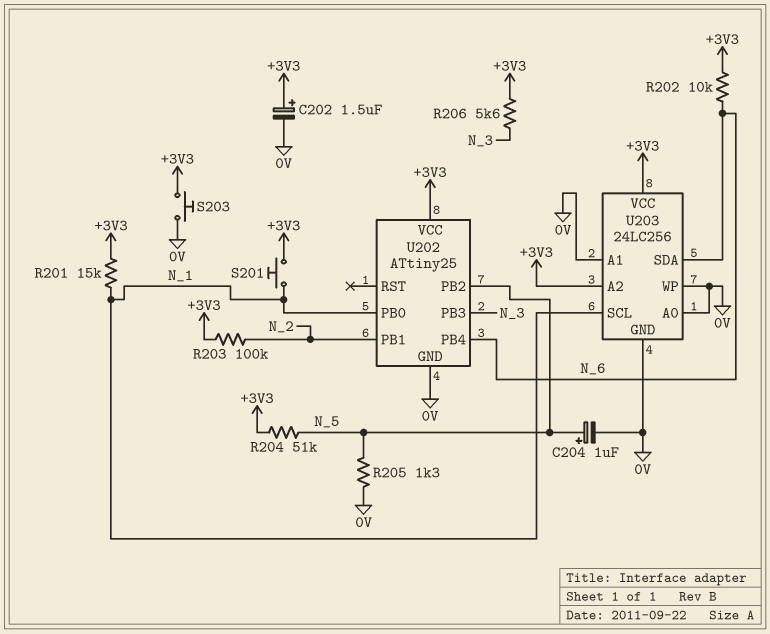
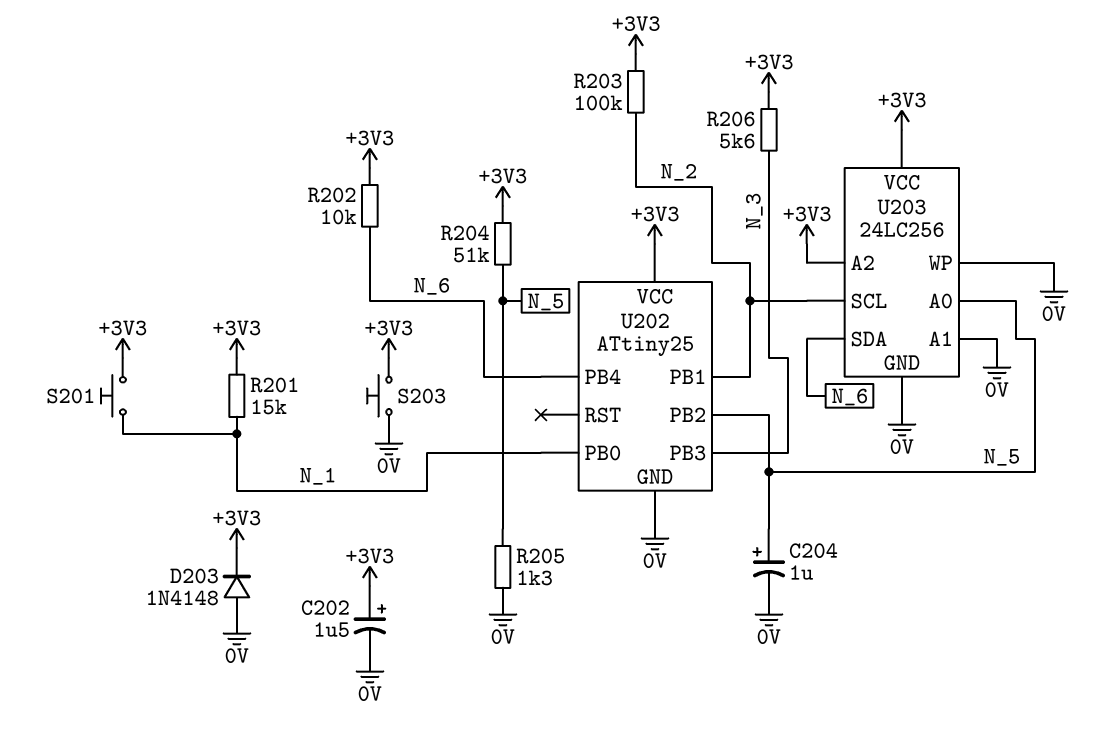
D203: none -> diode 1N4148 (A 0V, K +3V3)
U203 pin A0: 0V -> N_5
U203 pin SCL: N_1 -> N_2

